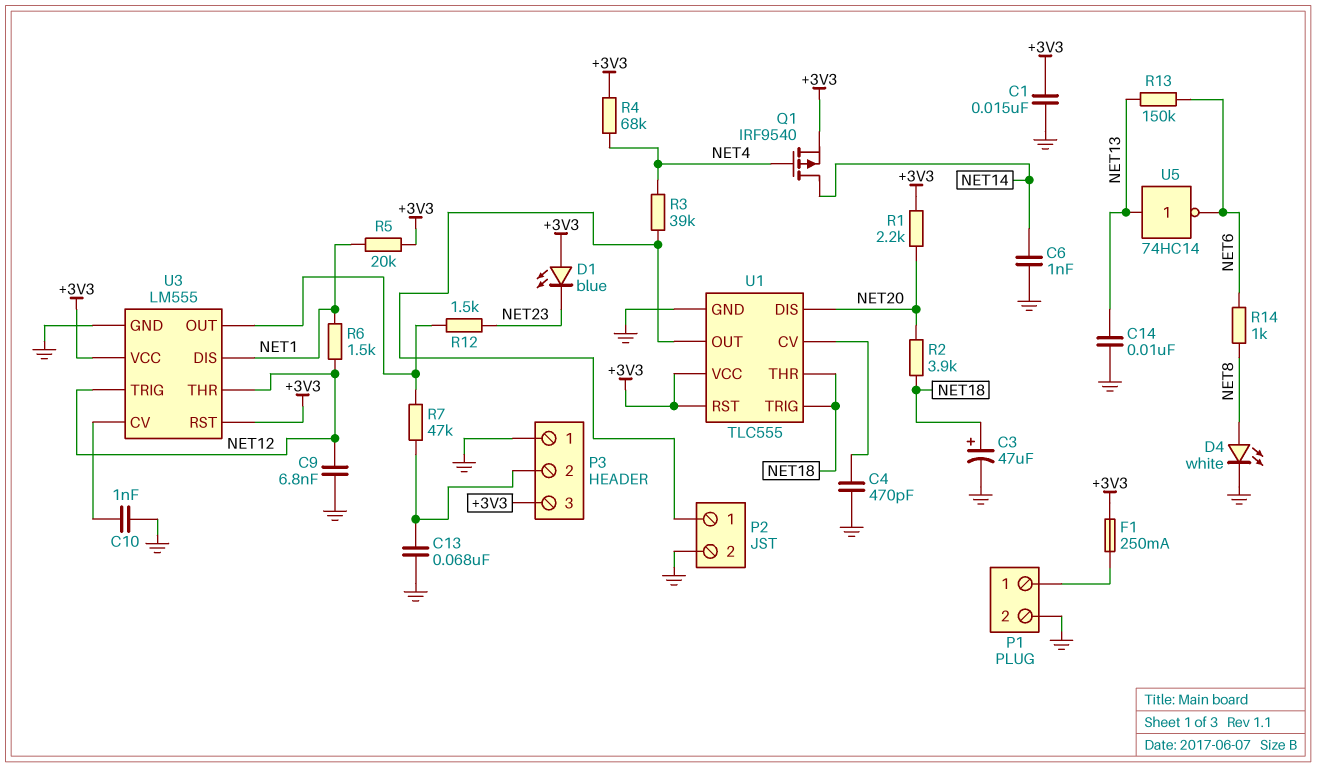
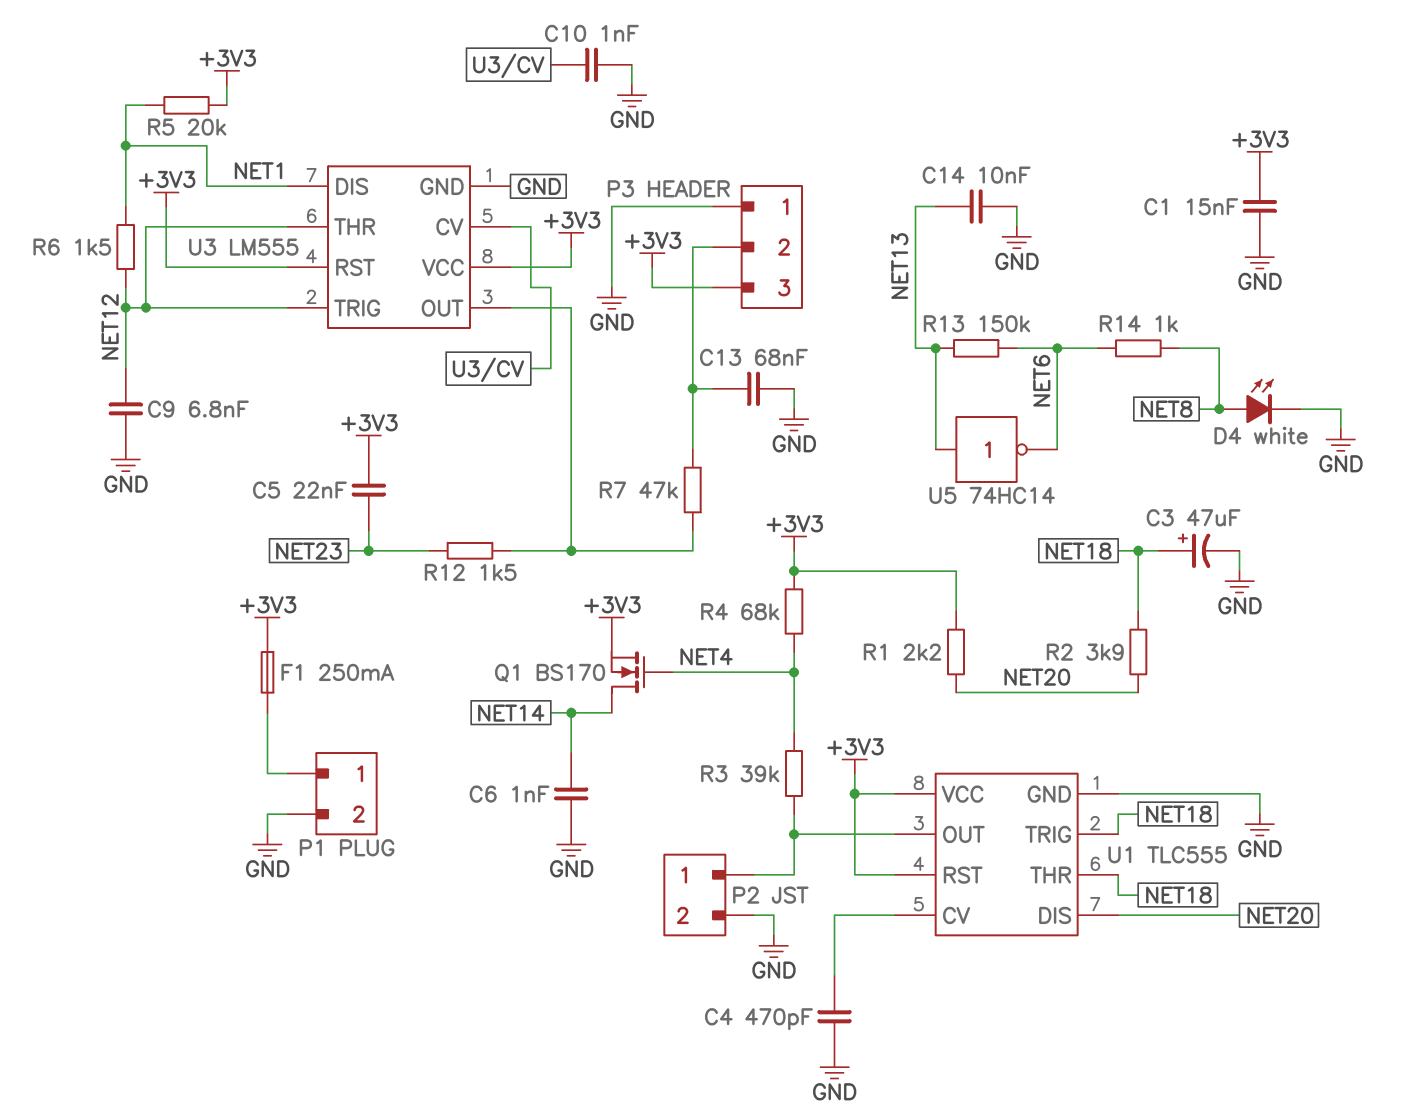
C5: none -> 22nF (+3V3, NET23)
D1: LED blue (A +3V3, K NET23) -> none
Q1: PMOS IRF9540 (G NET4, D NET14, S +3V3) -> NMOS BS170 (G NET4, D NET14, S +3V3)

